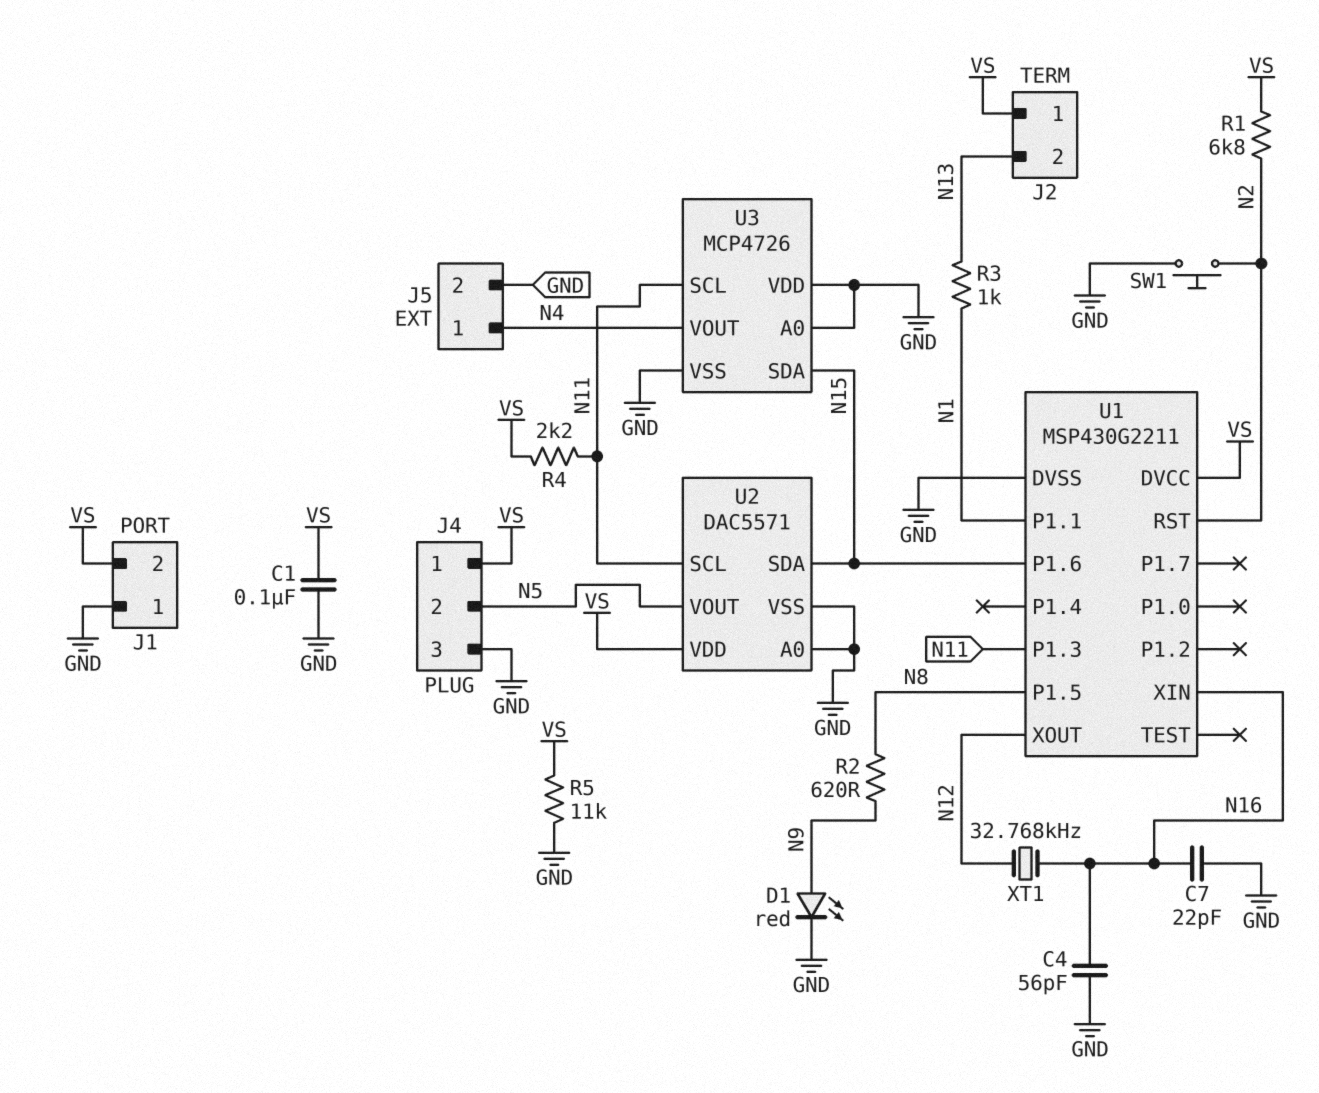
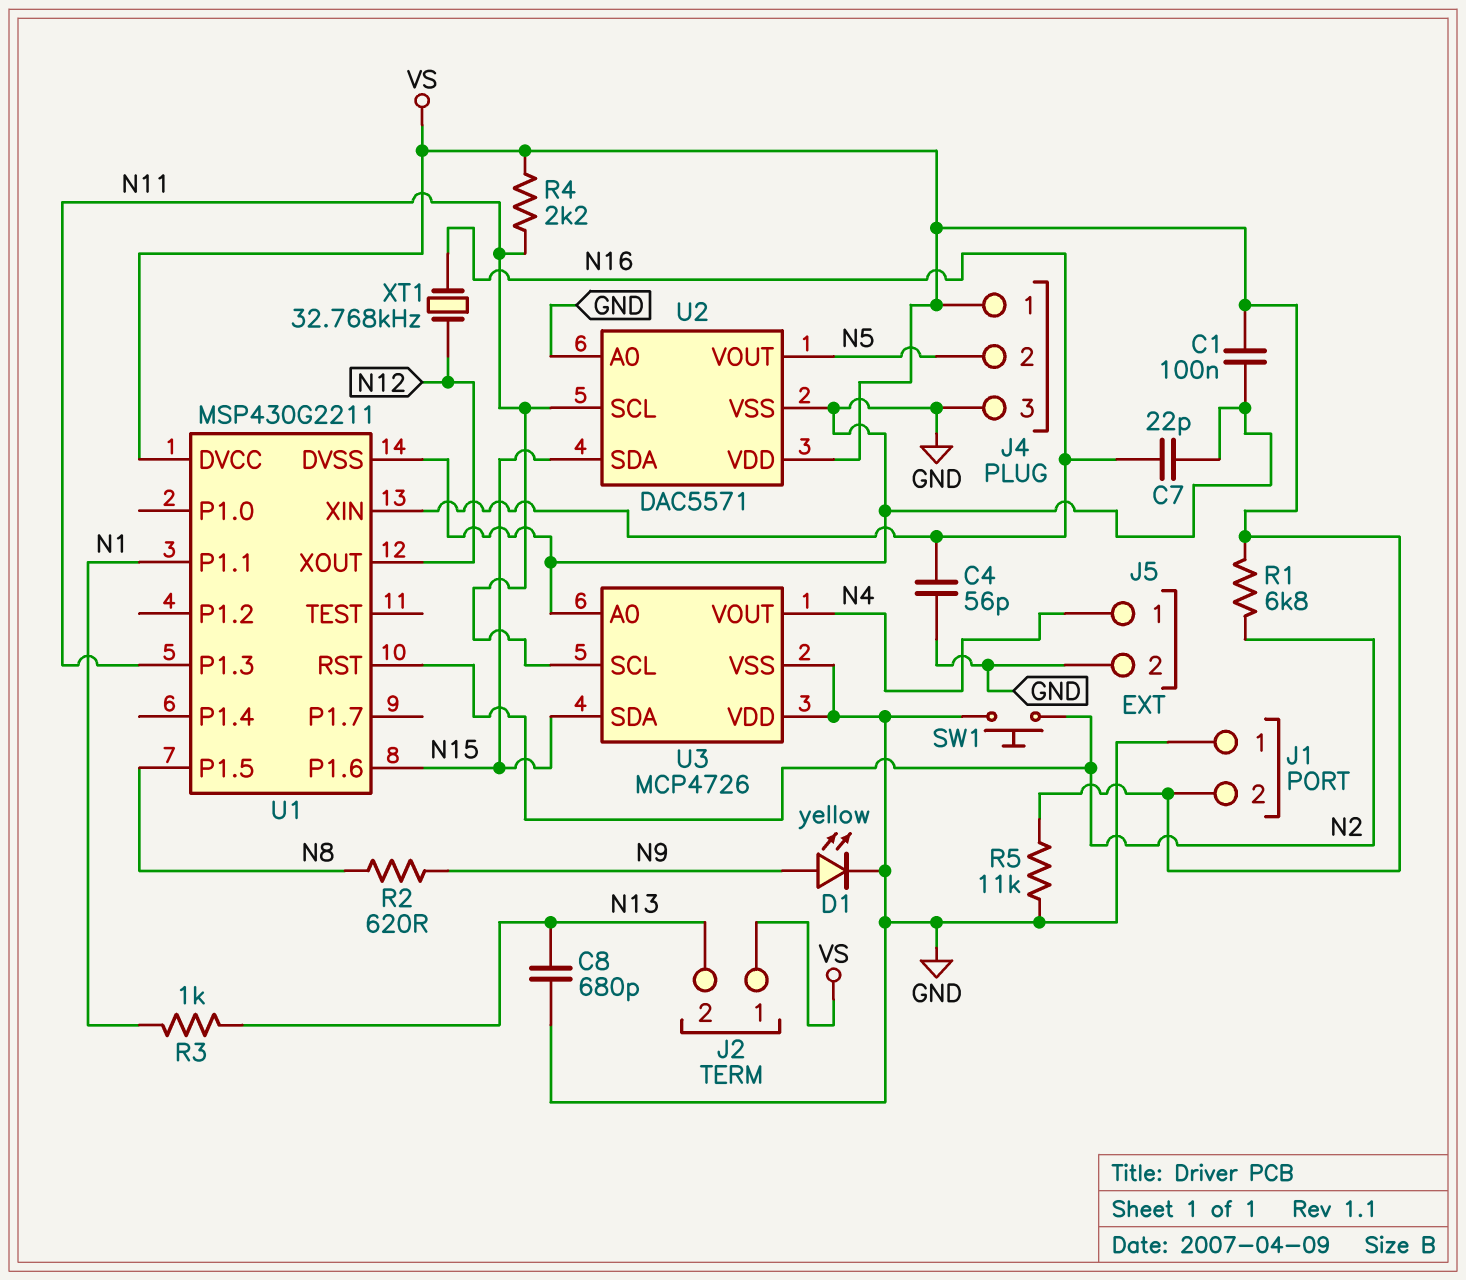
C8: none -> 680pF (GND, N13)
D1: LED red (A N9, K GND) -> LED yellow (A N9, K GND)

